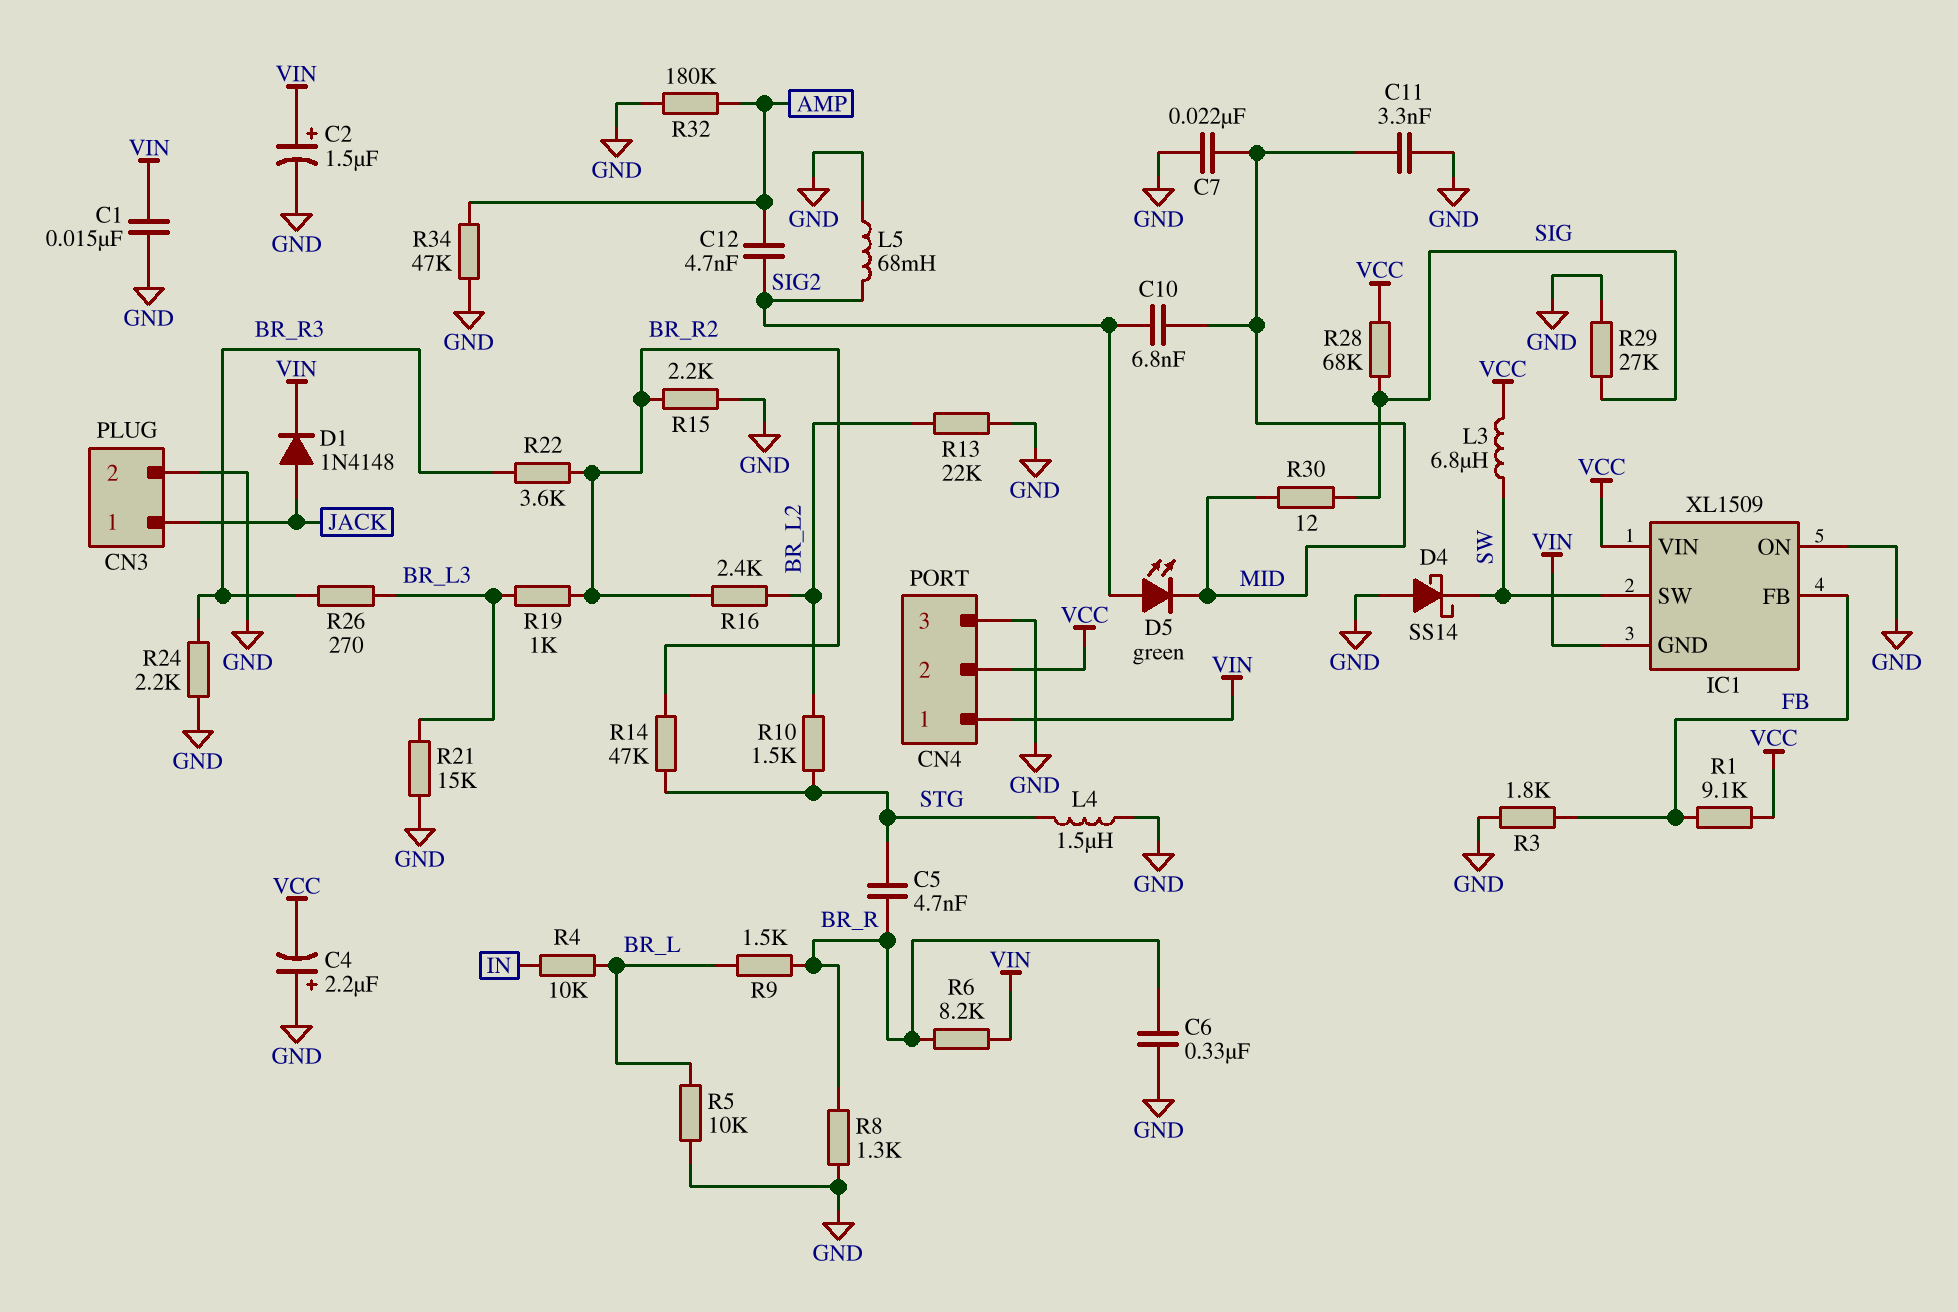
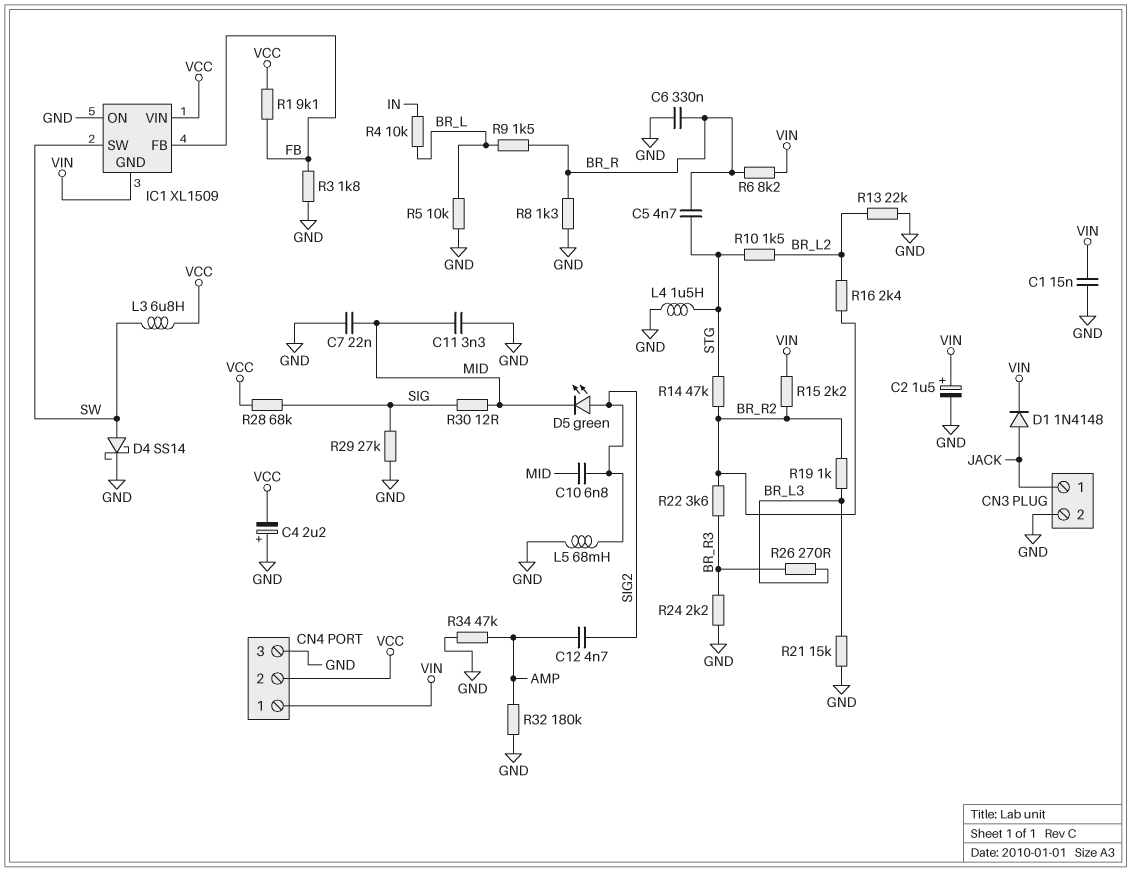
D4: schottky SS14 (A GND, K SW) -> schottky SS14 (A SW, K GND)
R15: 2.2k (BR_R2, GND) -> 2.2k (BR_R2, VIN)

